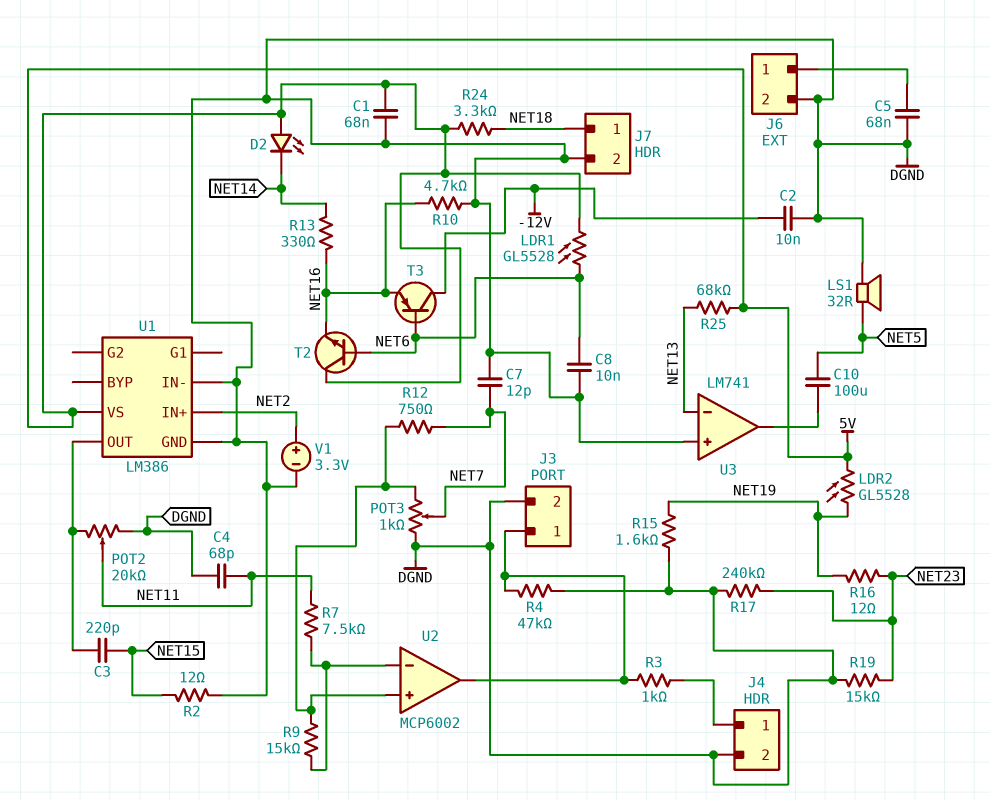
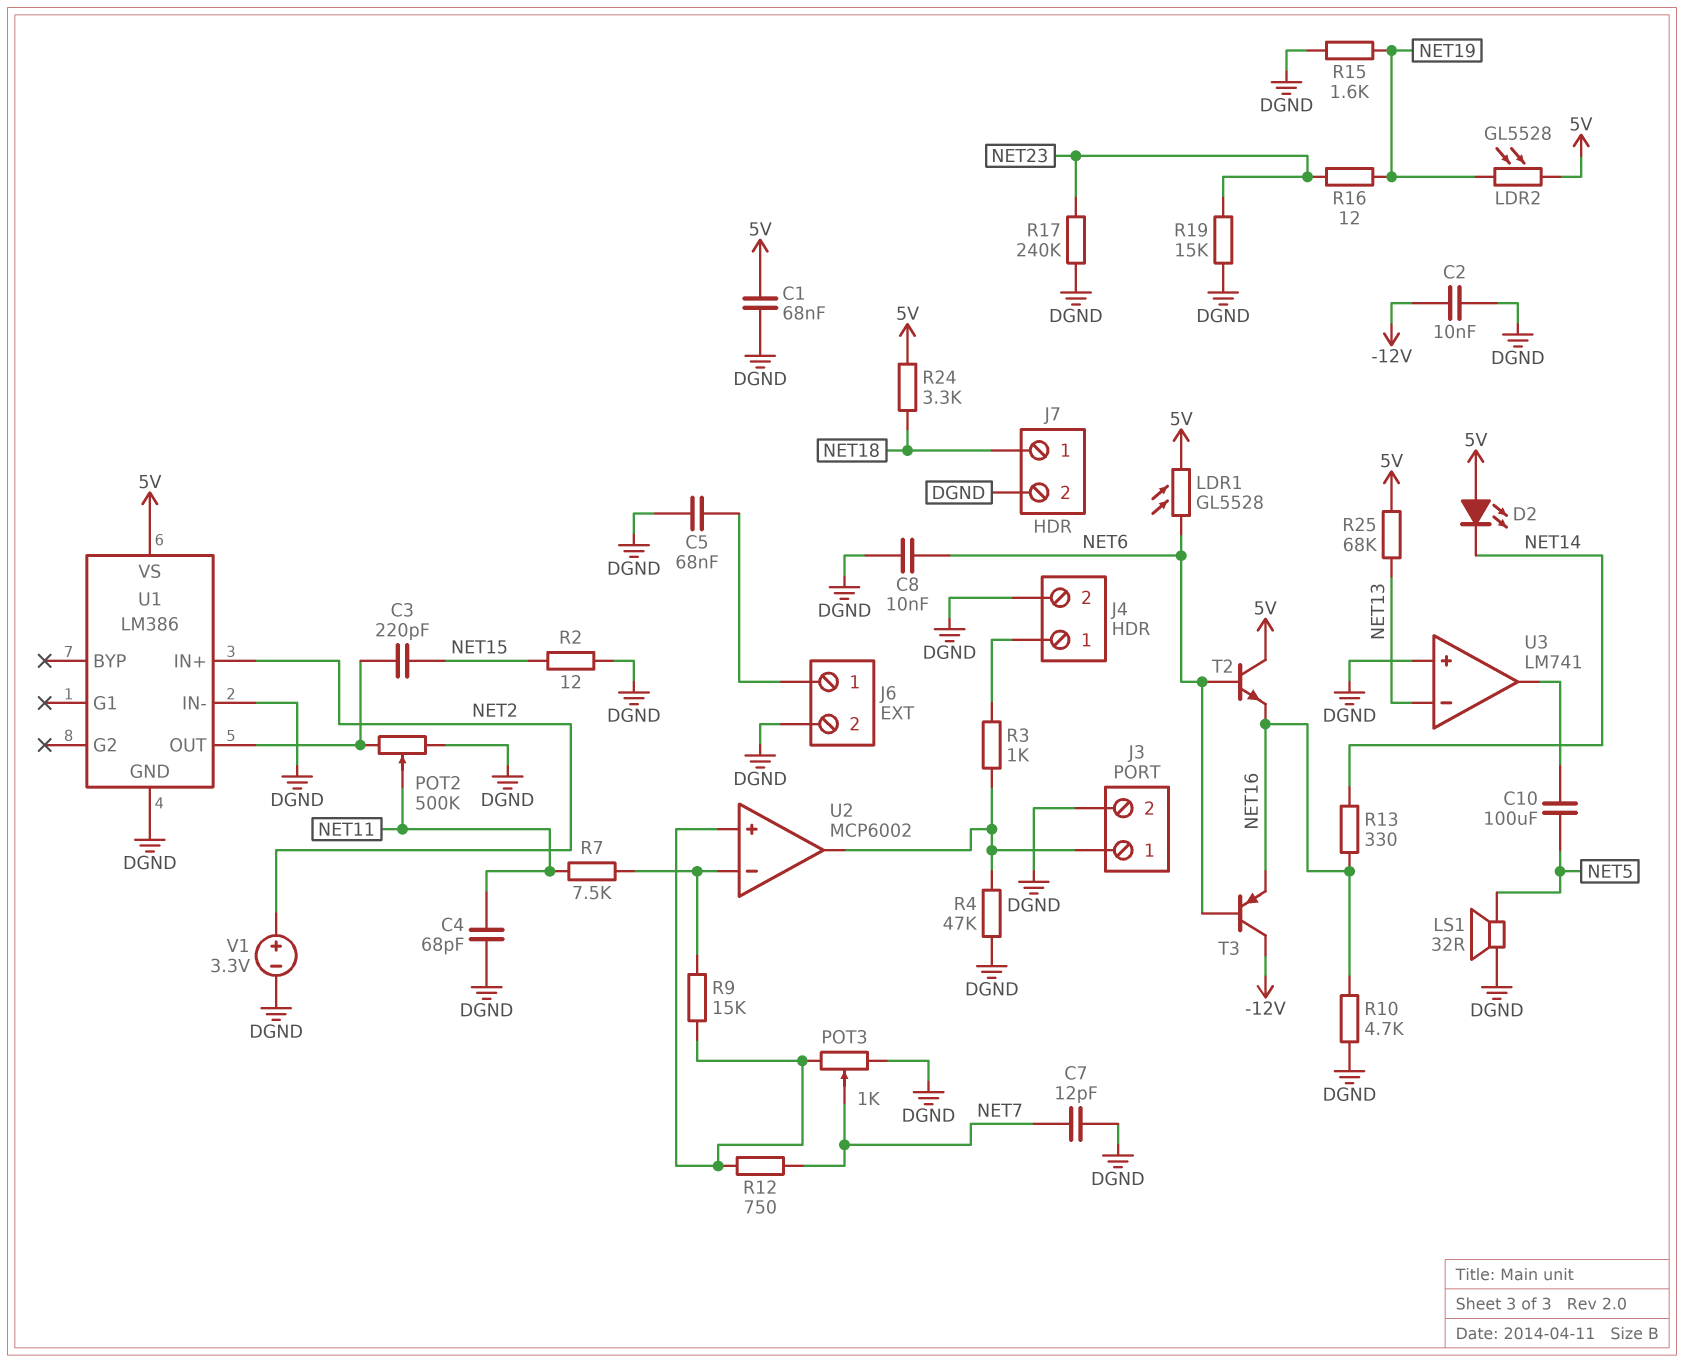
POT2: 20k (DGND, U1/OUT, wiper NET11) -> 500k (DGND, U1/OUT, wiper NET11)

